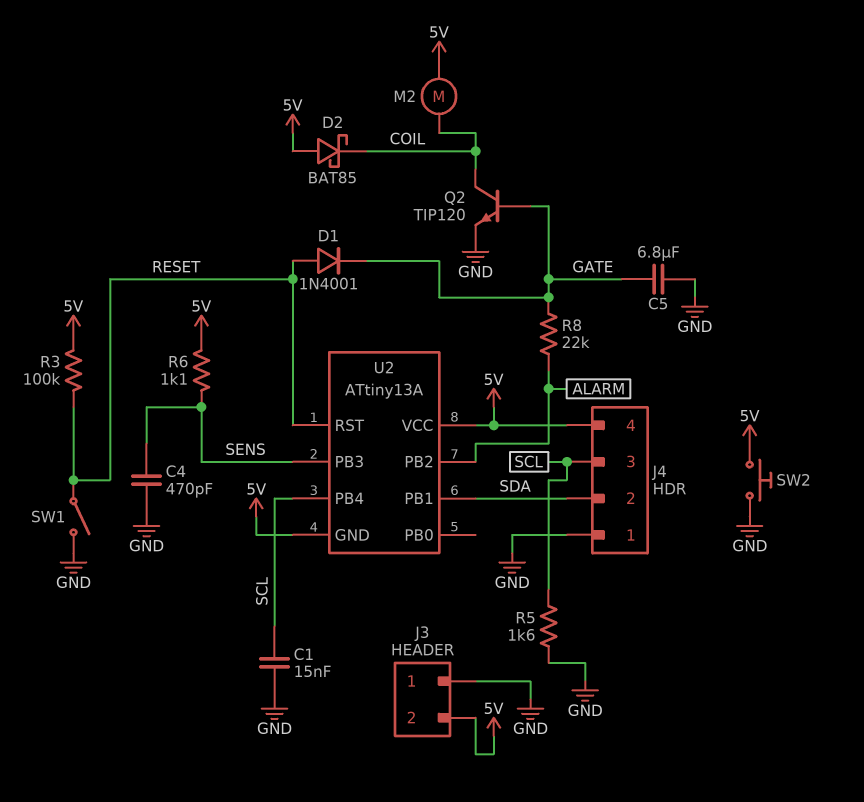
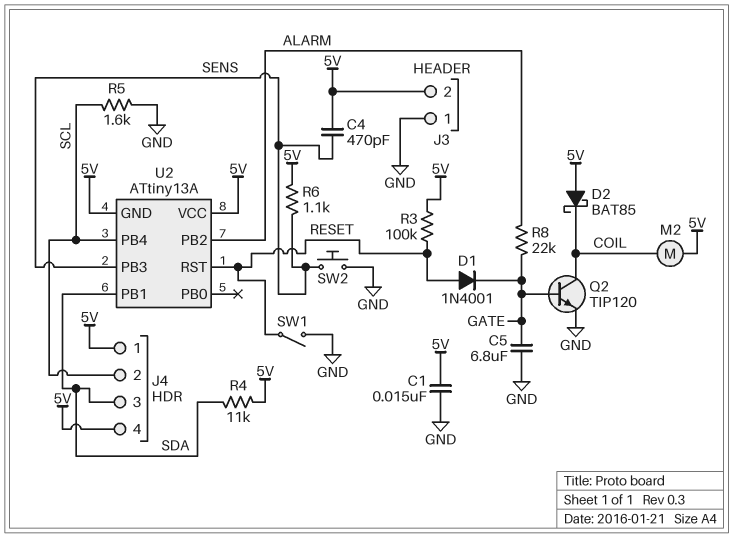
C1: 15nF (GND, SCL) -> 15nF (5V, GND)
C4: 470pF (GND, SENS) -> 470pF (5V, SENS)
J4 pin 1: GND -> 5V
J4 pin 2: SDA -> SCL
J4 pin 3: SCL -> SDA
R4: none -> 11k (5V, SDA)
SW2: button (5V, GND) -> button (GND, SENS)

